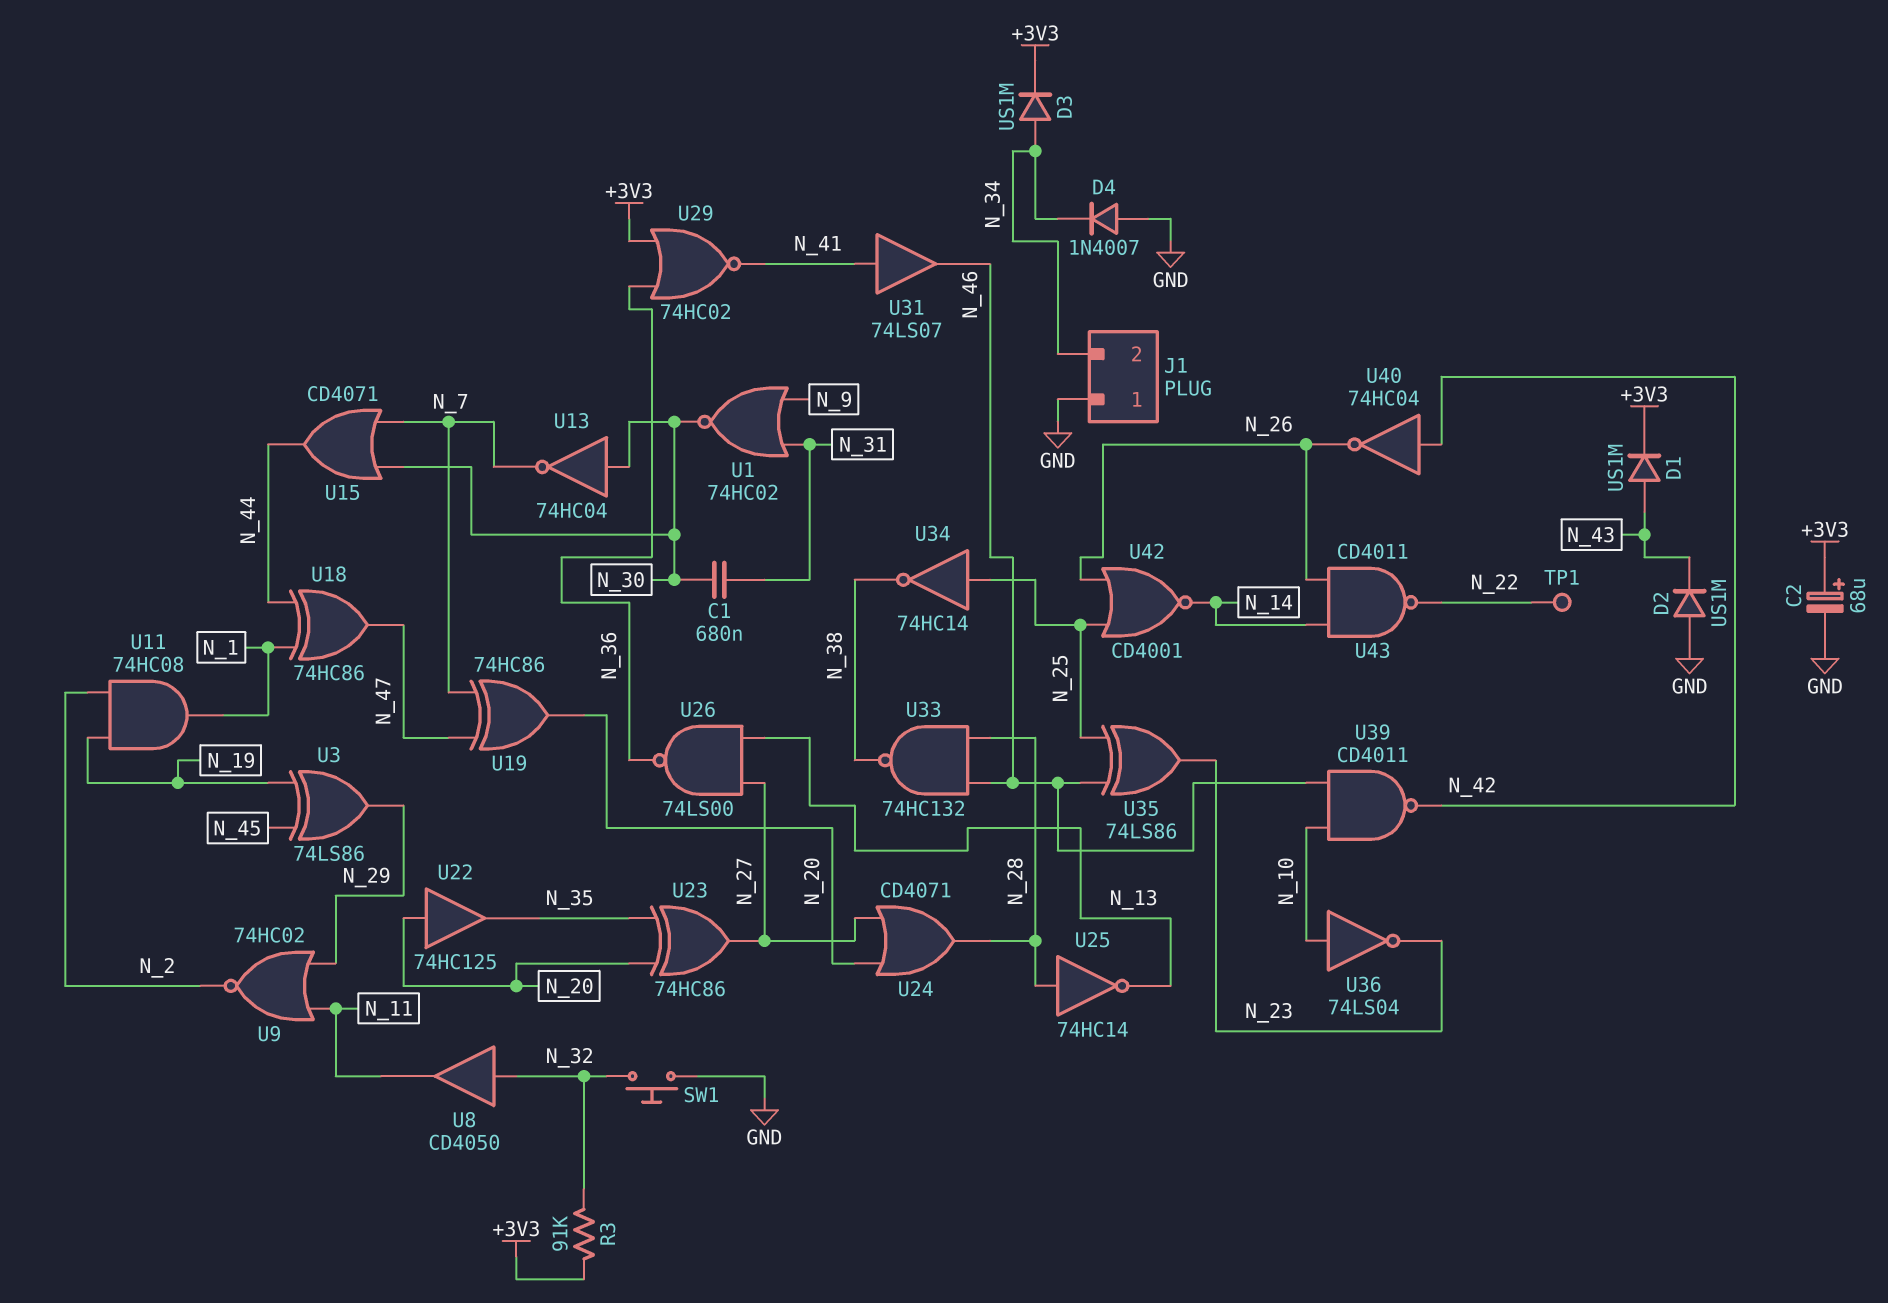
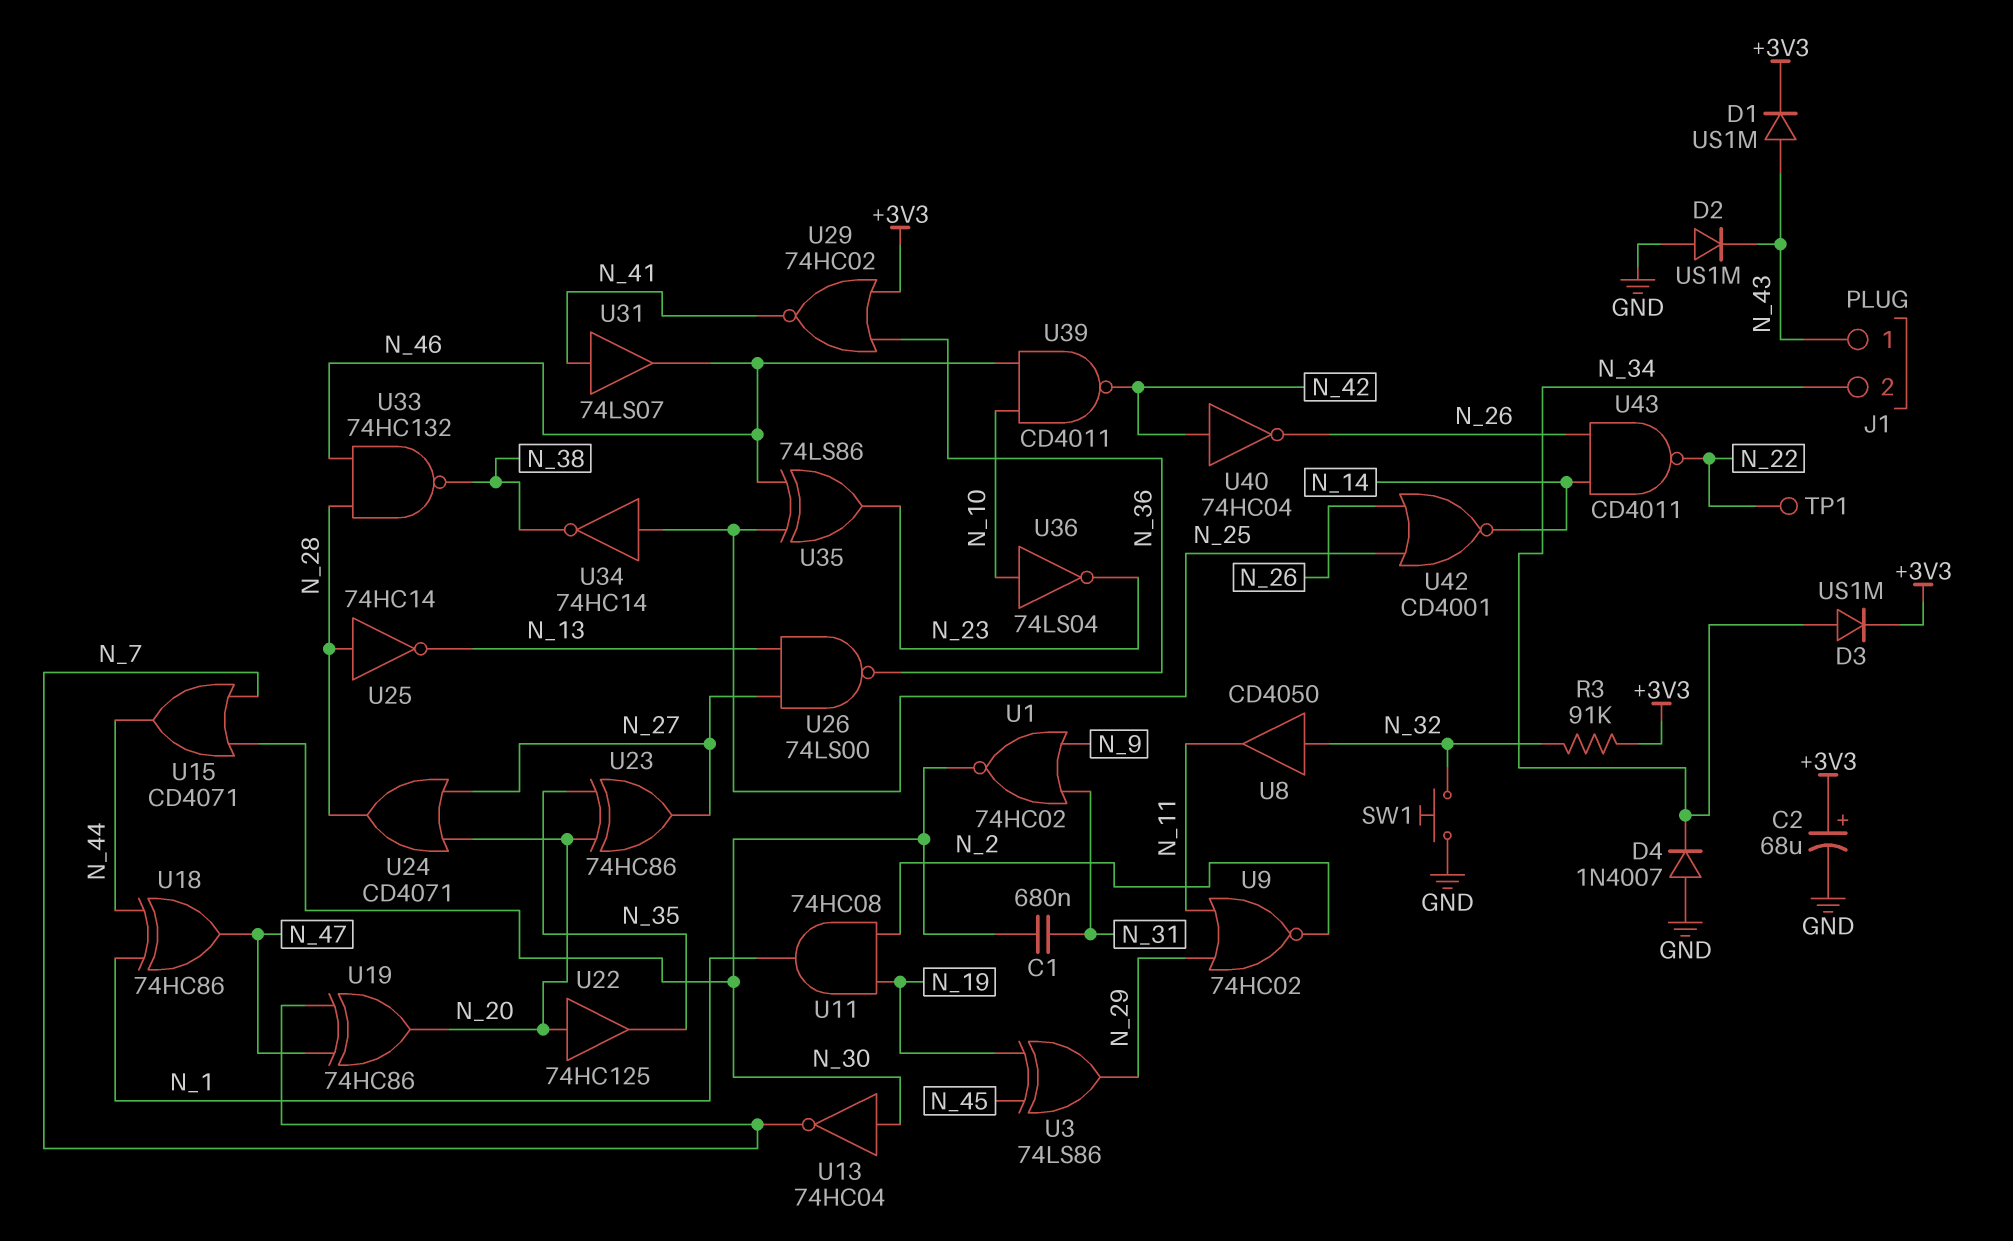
J1 pin 1: GND -> N_43

